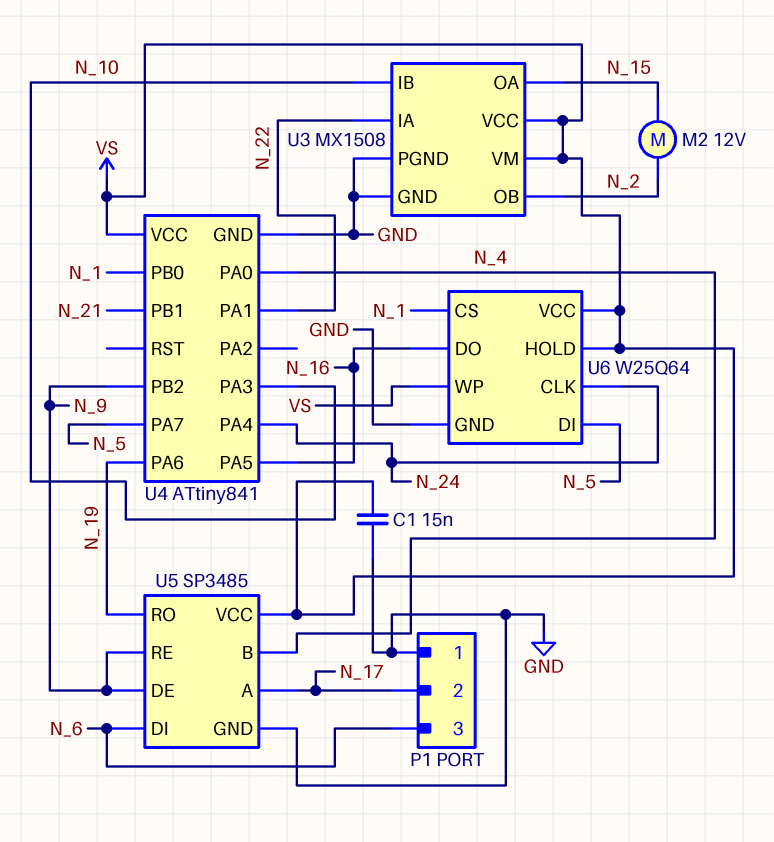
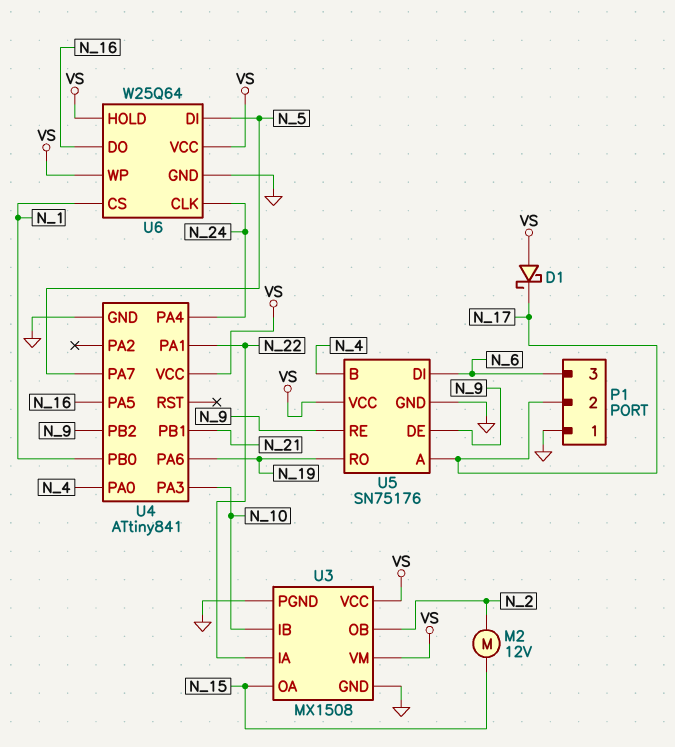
C1: 15nF (GND, VS) -> none
D1: none -> schottky (A VS, K N_17)
U5: SP3485 -> SN75176

